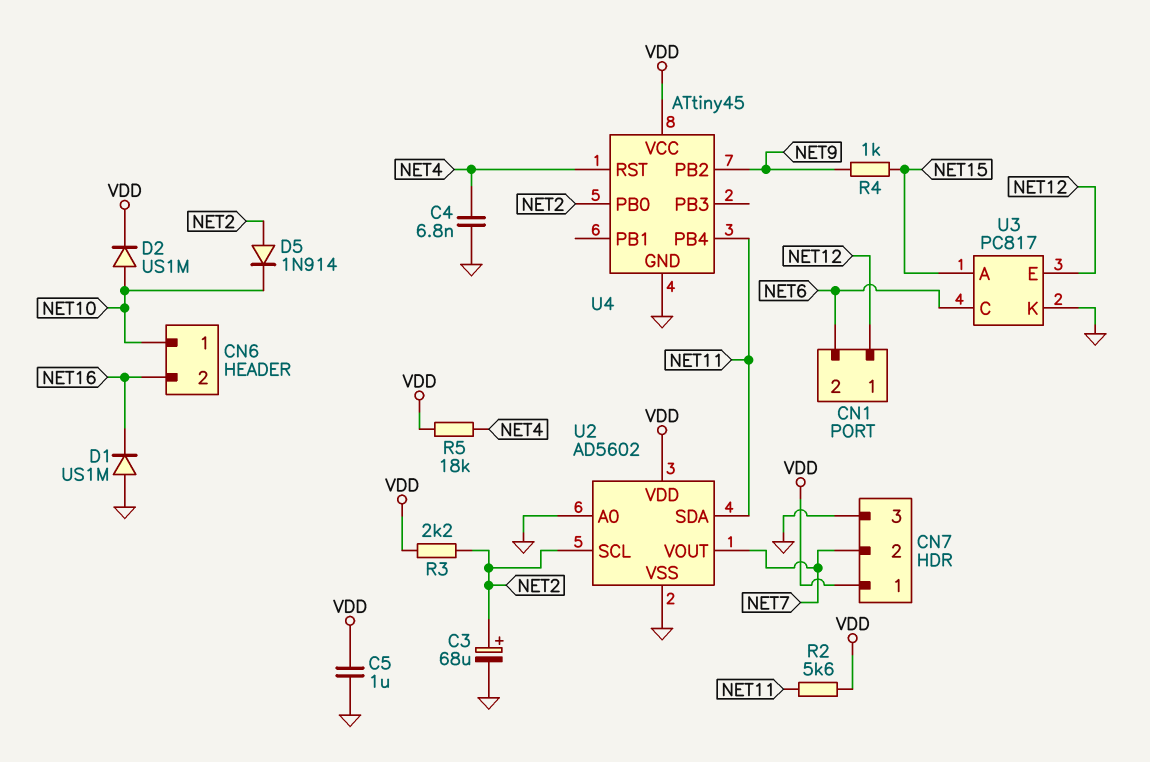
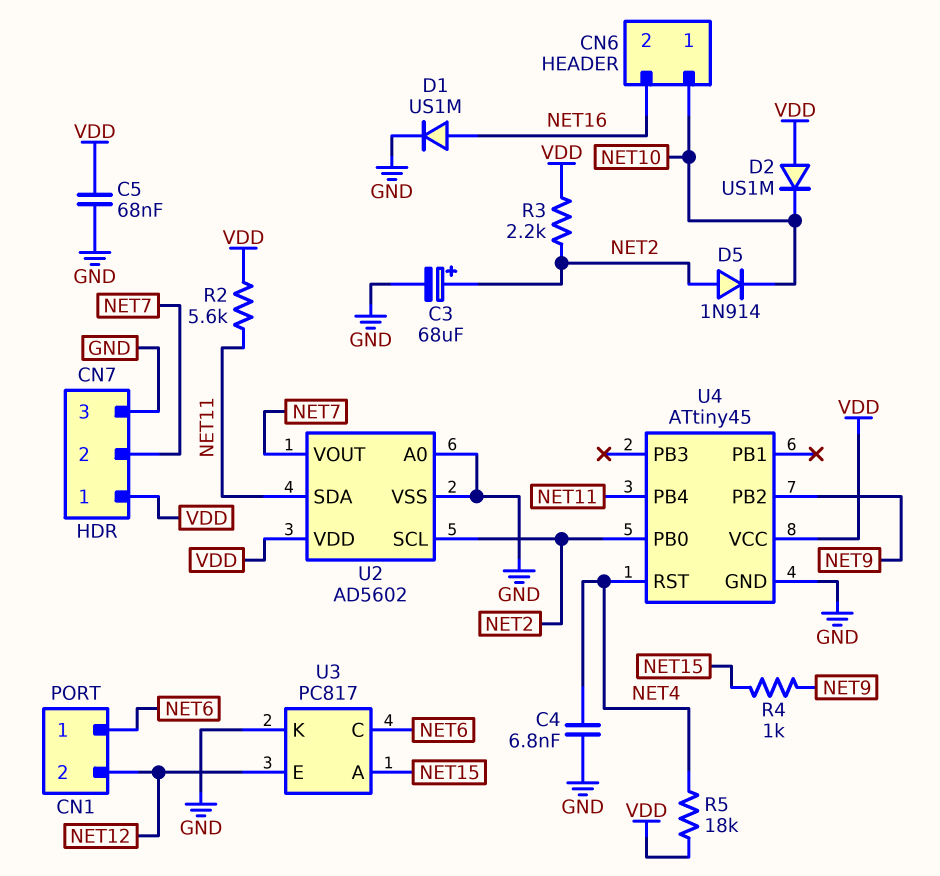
C5: 1uF (GND, VDD) -> 68nF (GND, VDD)
CN1 pin 1: NET12 -> NET6
CN1 pin 2: NET6 -> NET12
D1: diode US1M (A GND, K NET16) -> diode US1M (A NET16, K GND)
D2: diode US1M (A NET10, K VDD) -> diode US1M (A VDD, K NET10)

